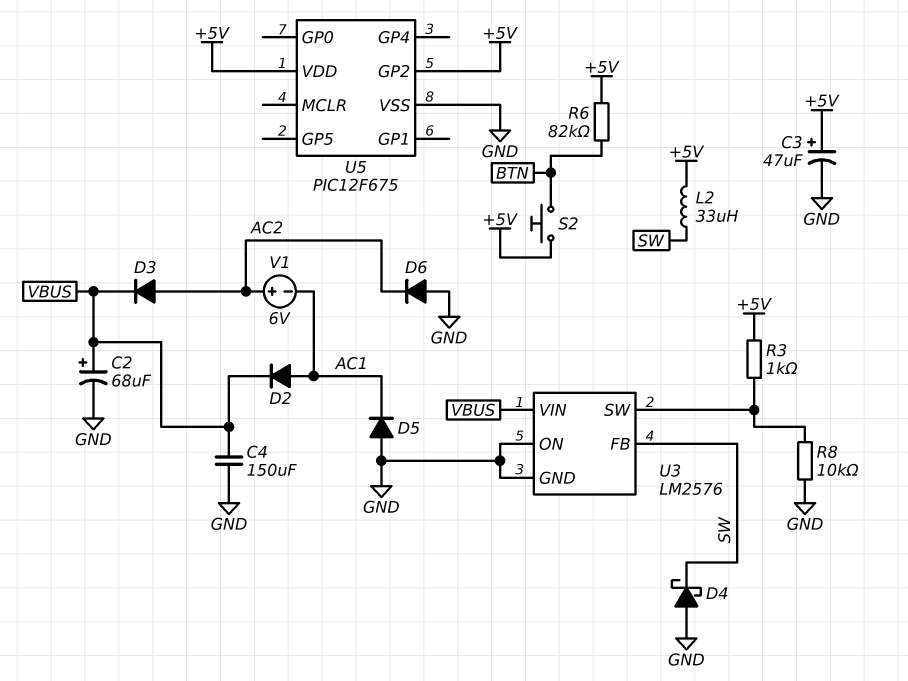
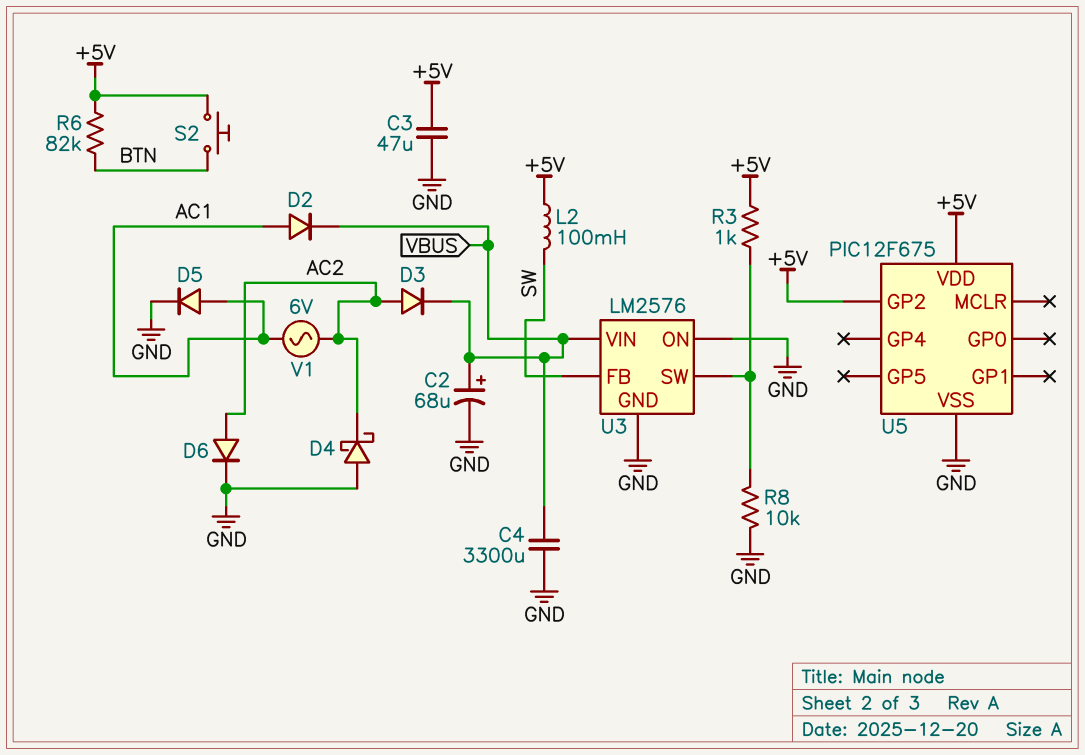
C3: 47uF (plus +5V, minus GND) -> 47uF (+5V, GND)
C4: 150uF (GND, VBUS) -> 3300uF (GND, VBUS)
D4: schottky (A GND, K SW) -> schottky (A GND, K AC2)
D5: diode (A GND, K AC1) -> diode (A AC1, K GND)
D6: diode (A GND, K AC2) -> diode (A AC2, K GND)
L2: 33uH (+5V, SW) -> 100mH (+5V, SW)
V1: 6V (plus AC2, minus AC1) -> AC 6V (AC1, AC2)

